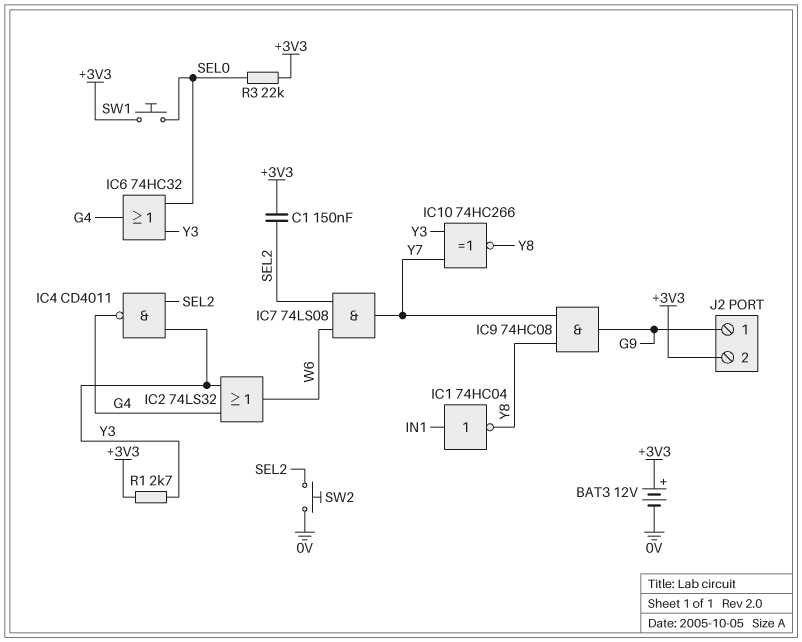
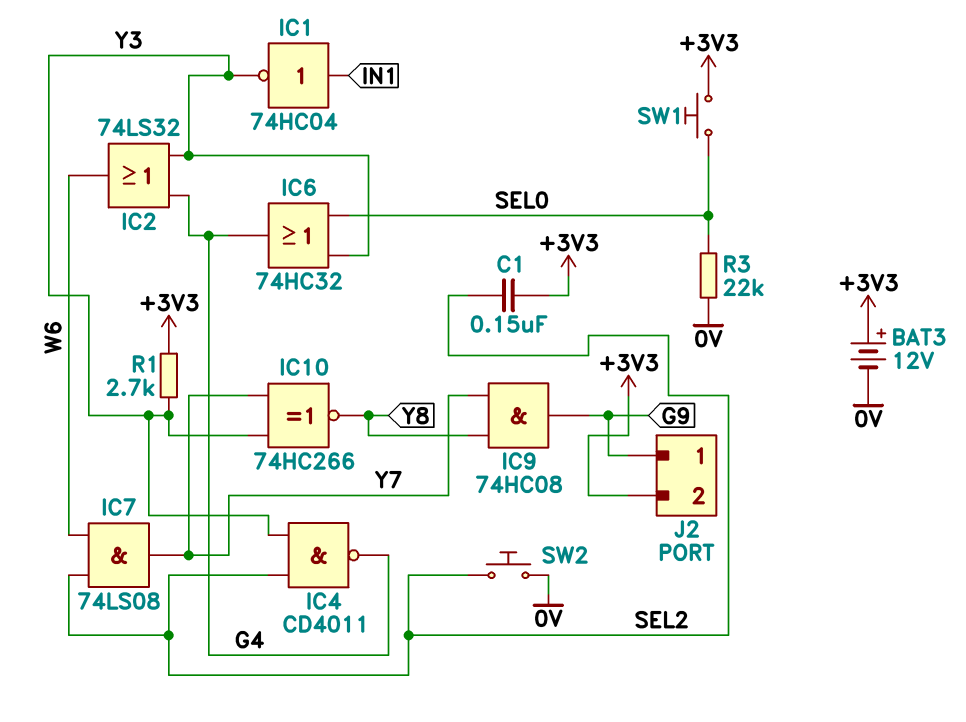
IC1: NOT 74HC04 (in IN1, out Y8) -> NOT 74HC04 (in IN1, out Y3)
R3: 22k (+3V3, SEL0) -> 22k (0V, SEL0)

